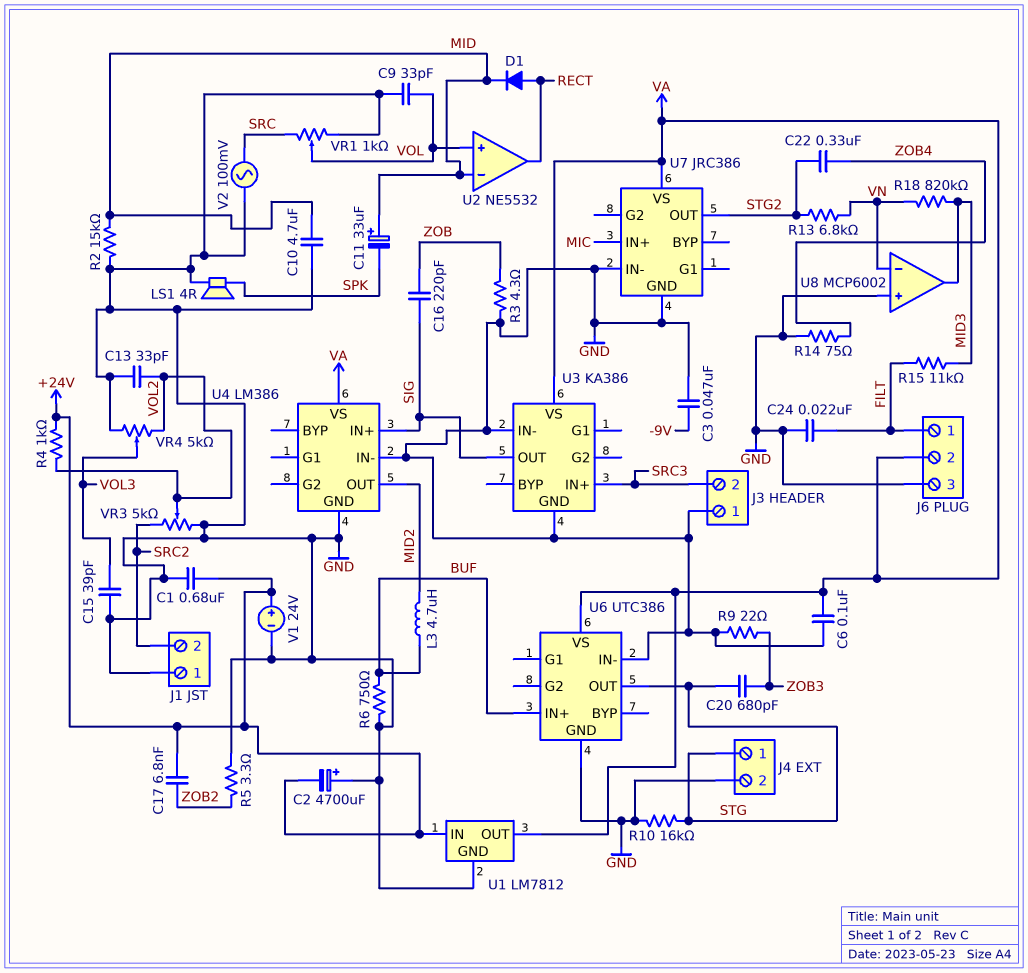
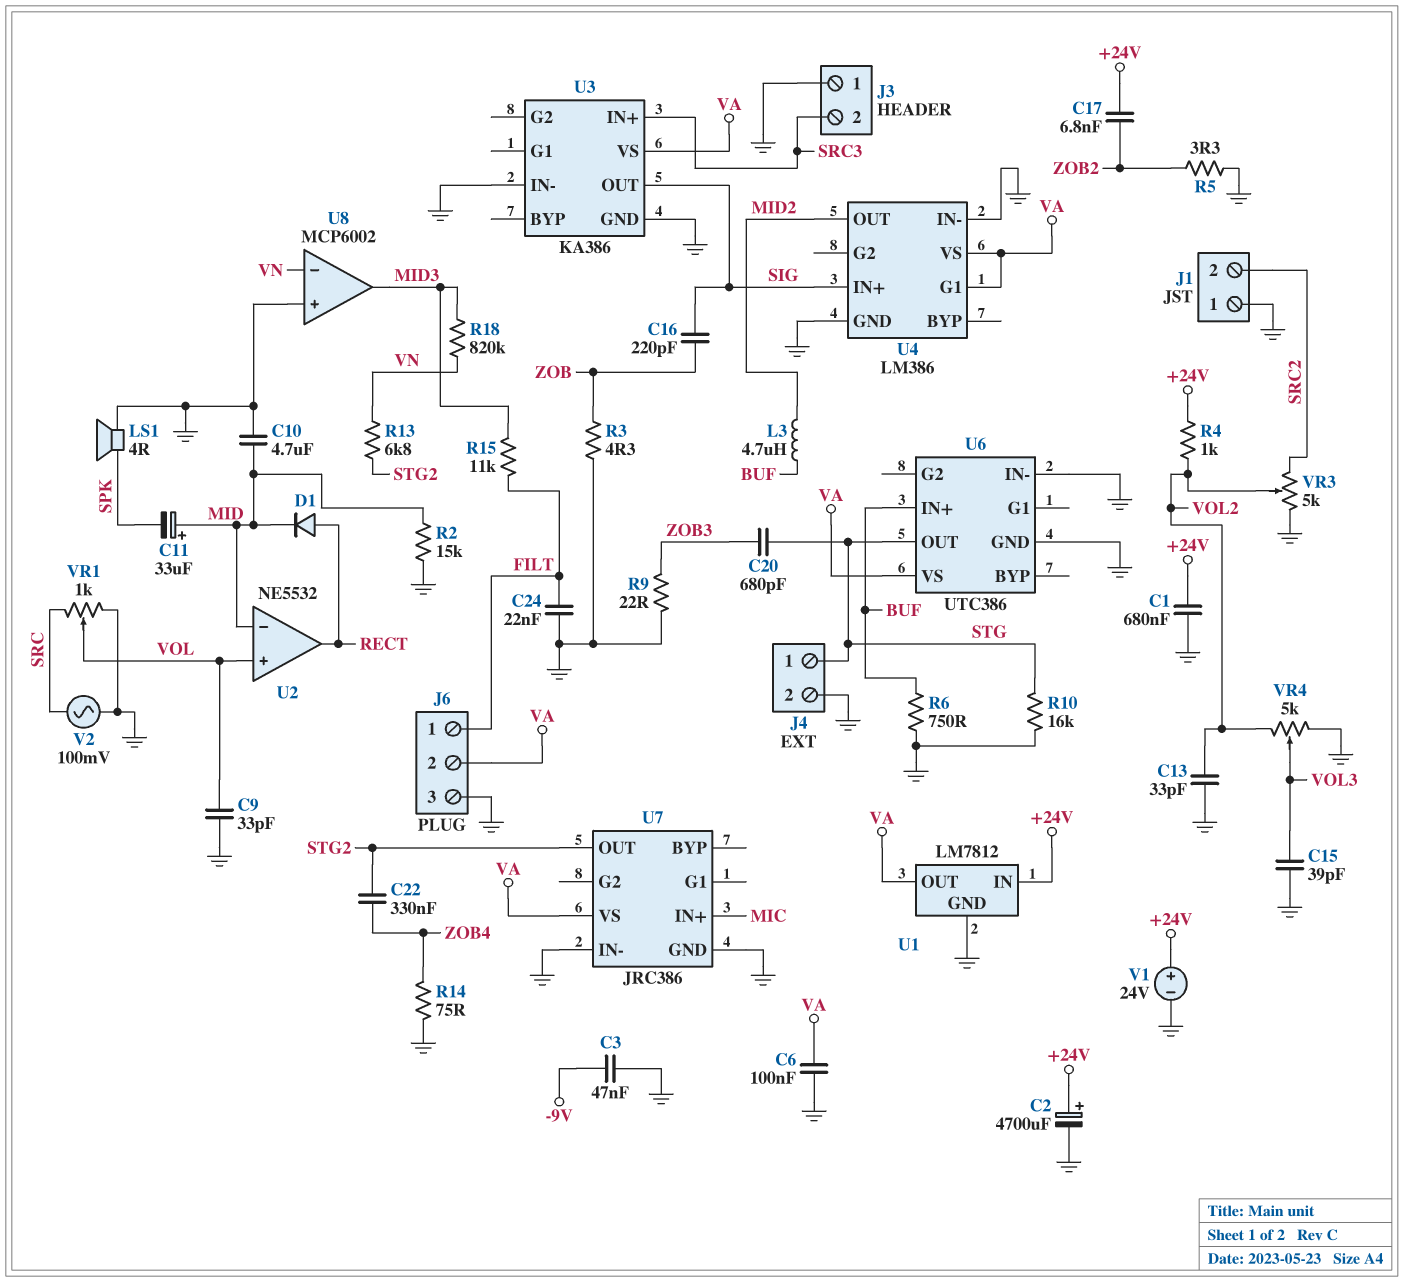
C2: 4700uF (plus GND, minus +24V) -> 4700uF (plus +24V, minus GND)
U4 pin G1: none -> VA

